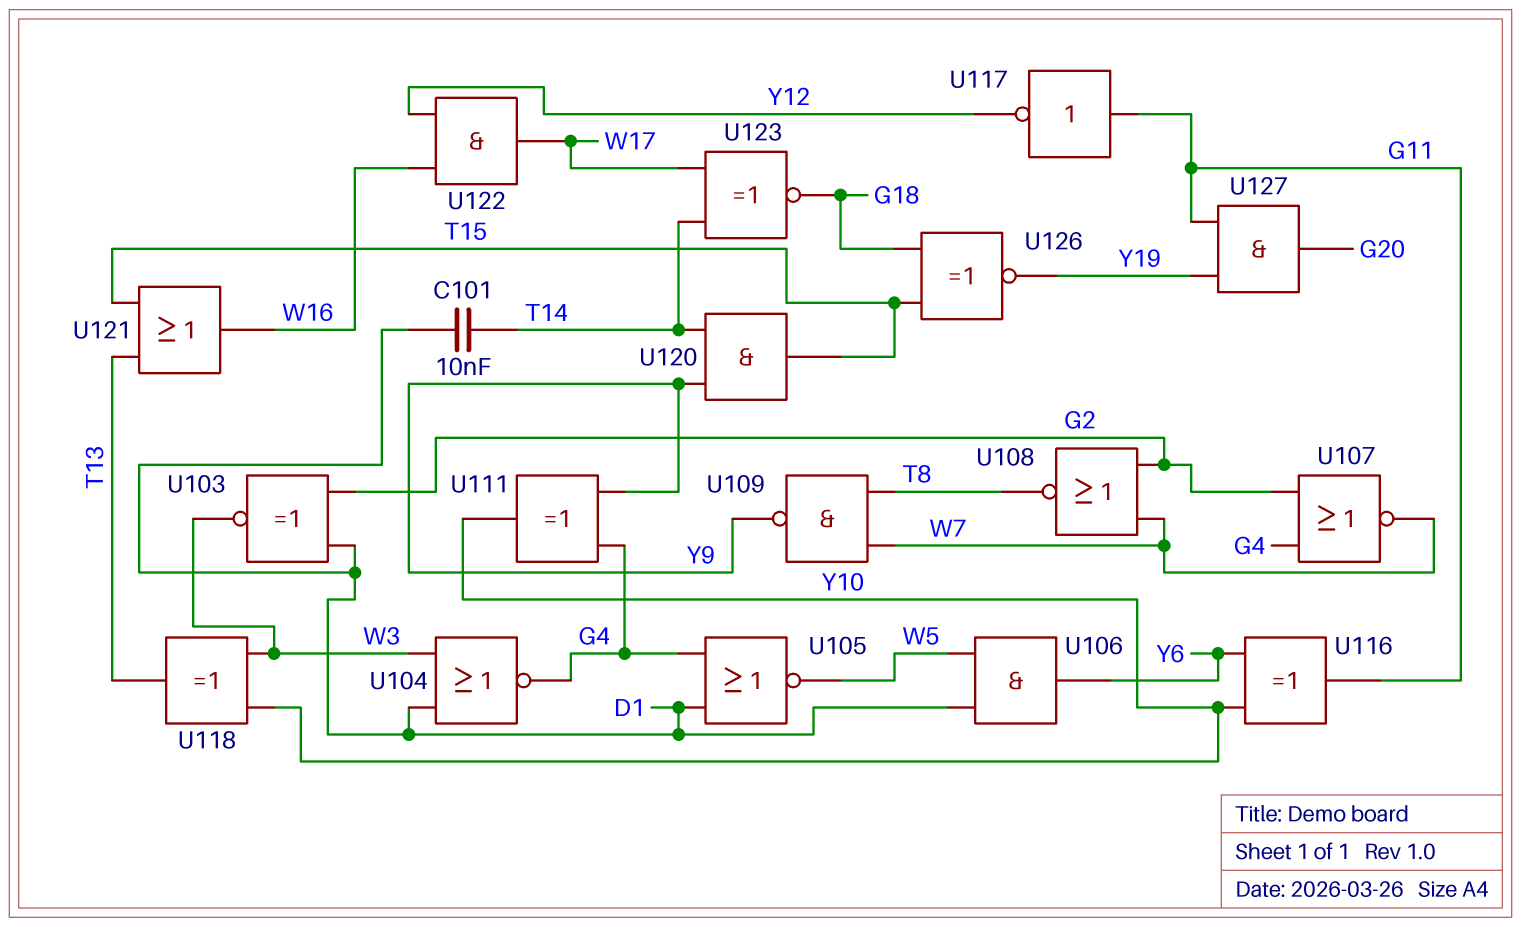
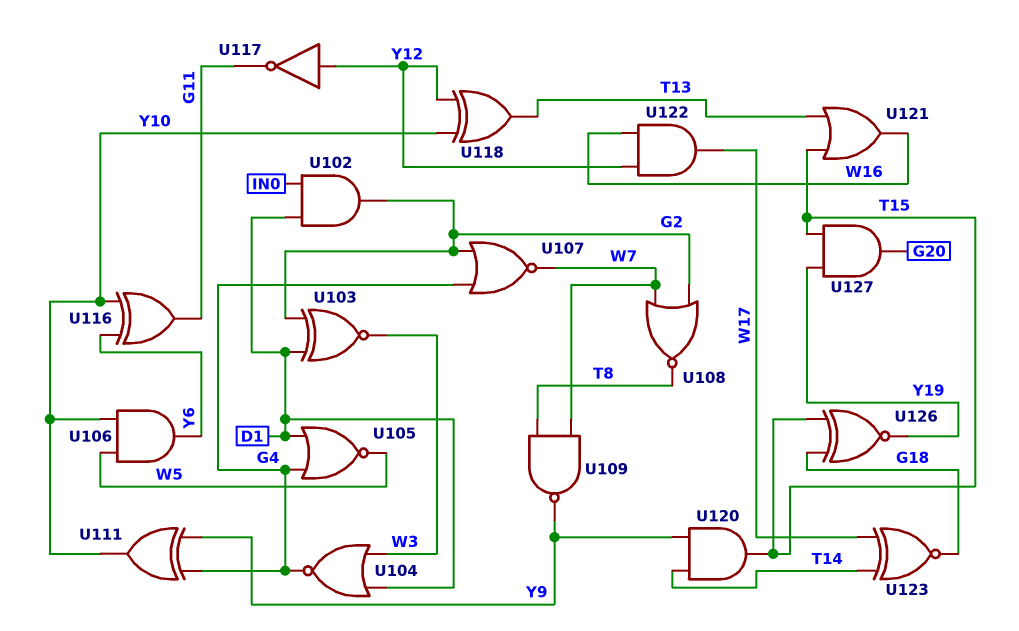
C101: 10nF (D1, T14) -> none
U102: none -> AND (in D1, in IN0, out G2)
U106: AND (in D1, in W5, out Y6) -> AND (in W5, in Y10, out Y6)
U117: NOT (in G11, out Y12) -> NOT (in Y12, out G11)
U118: XOR (in W3, in Y10, out T13) -> XOR (in Y10, in Y12, out T13)
U127: AND (in G11, in Y19, out G20) -> AND (in T15, in Y19, out G20)

